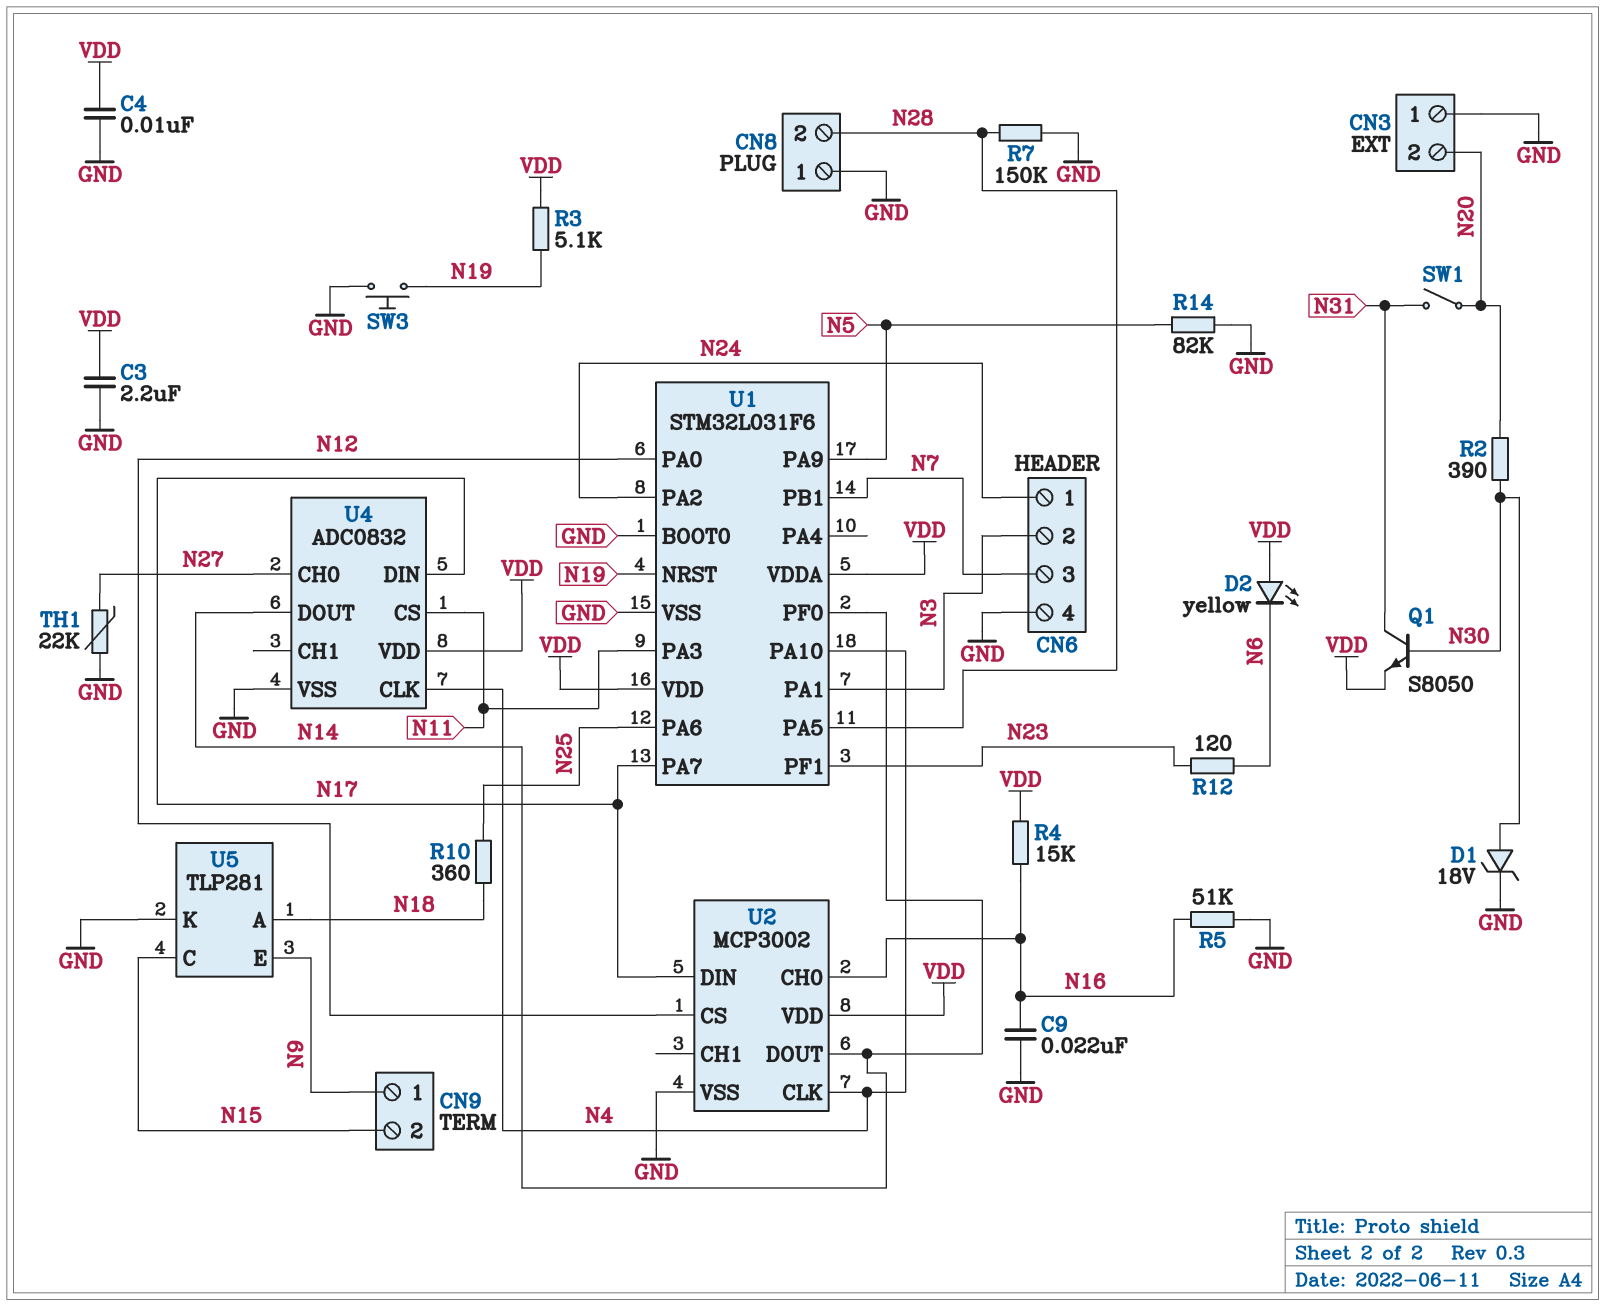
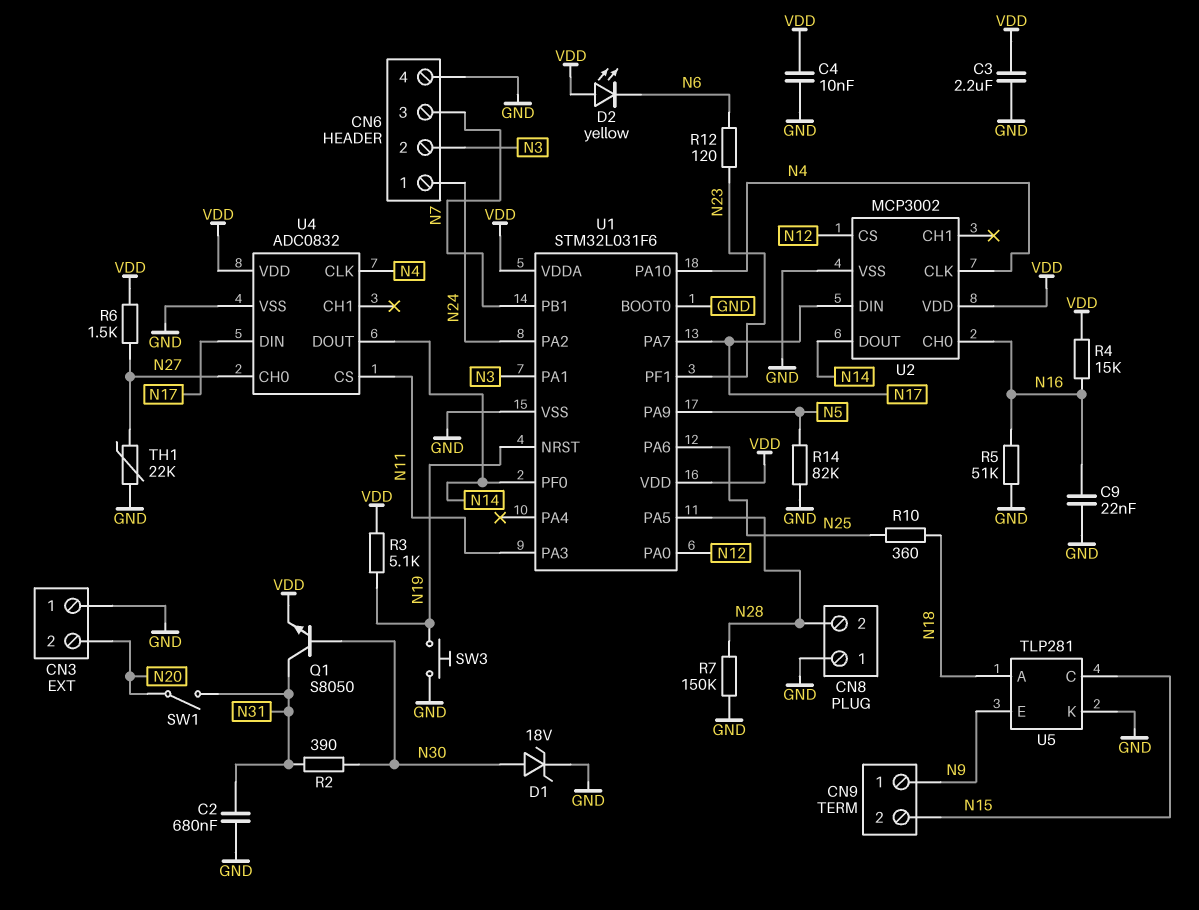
C2: none -> 680nF (GND, N31)
R2: 390 (N20, N30) -> 390 (N30, N31)
R6: none -> 1.5k (N27, VDD)

